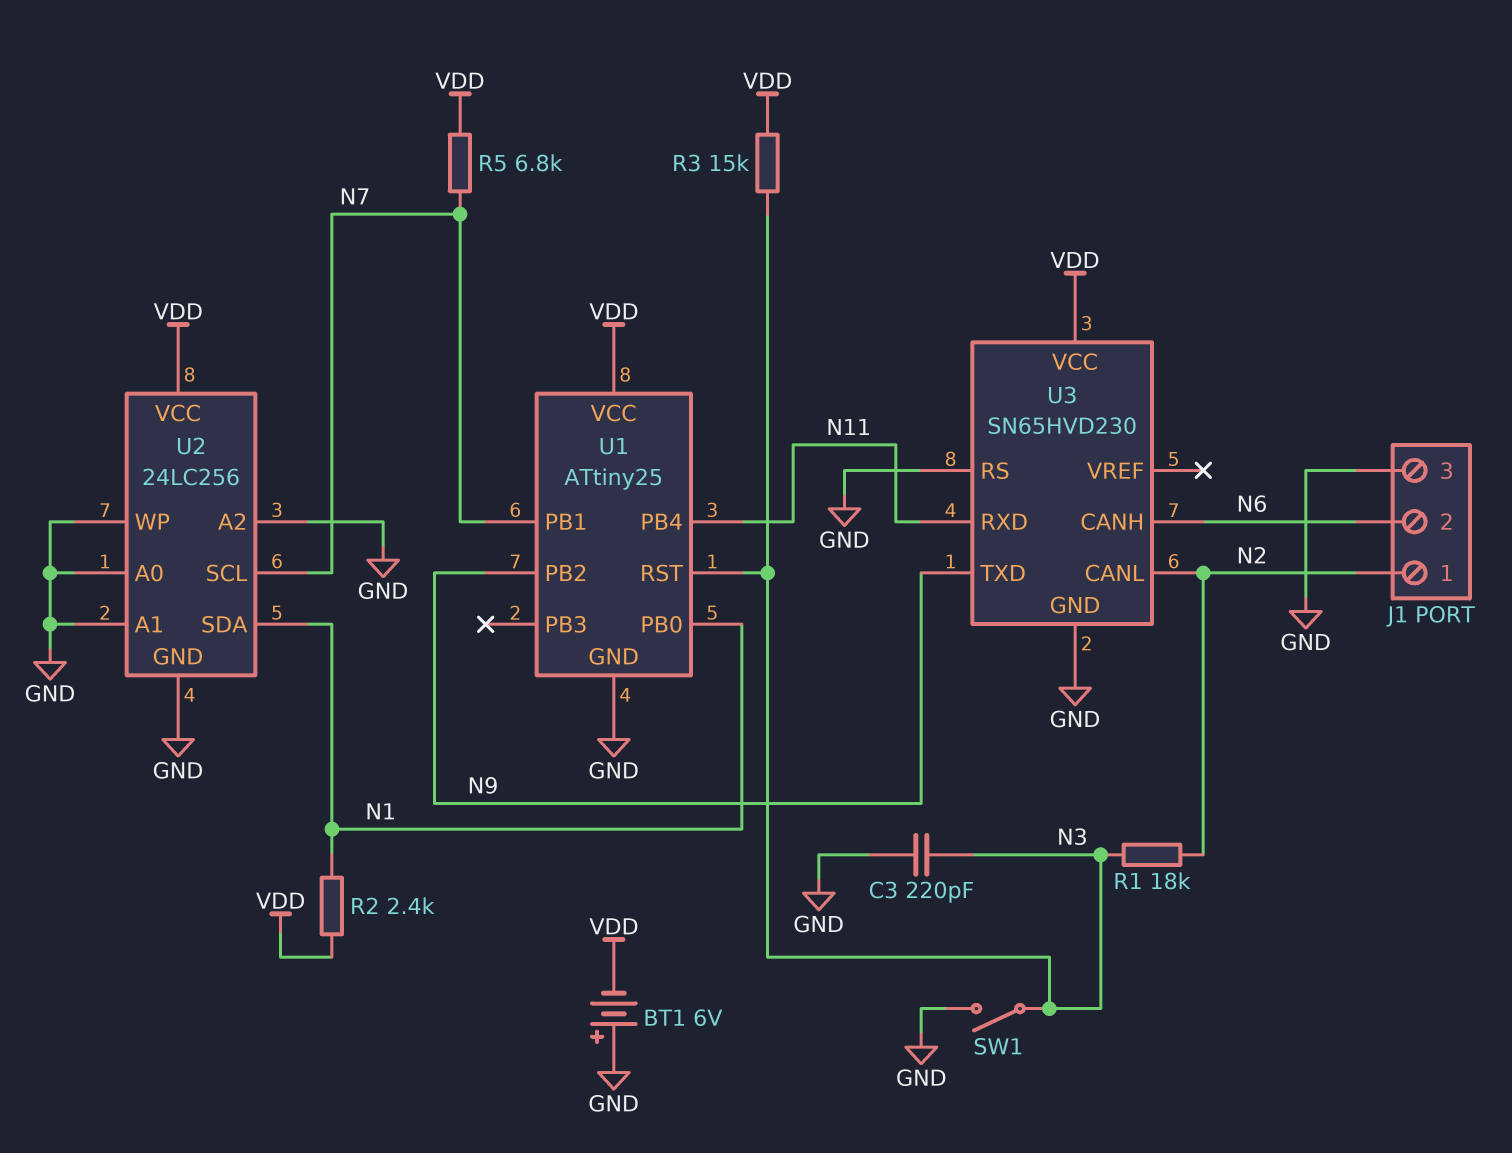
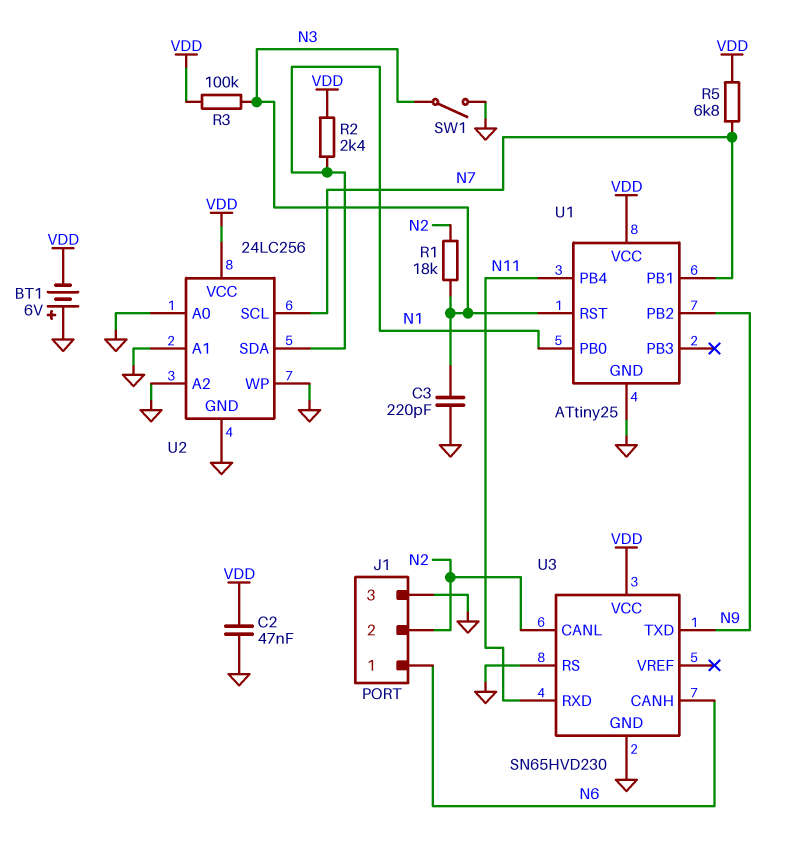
C2: none -> 47nF (GND, VDD)
J1 pin 1: N2 -> N6
J1 pin 2: N6 -> N2
R3: 15k (N3, VDD) -> 100k (N3, VDD)

